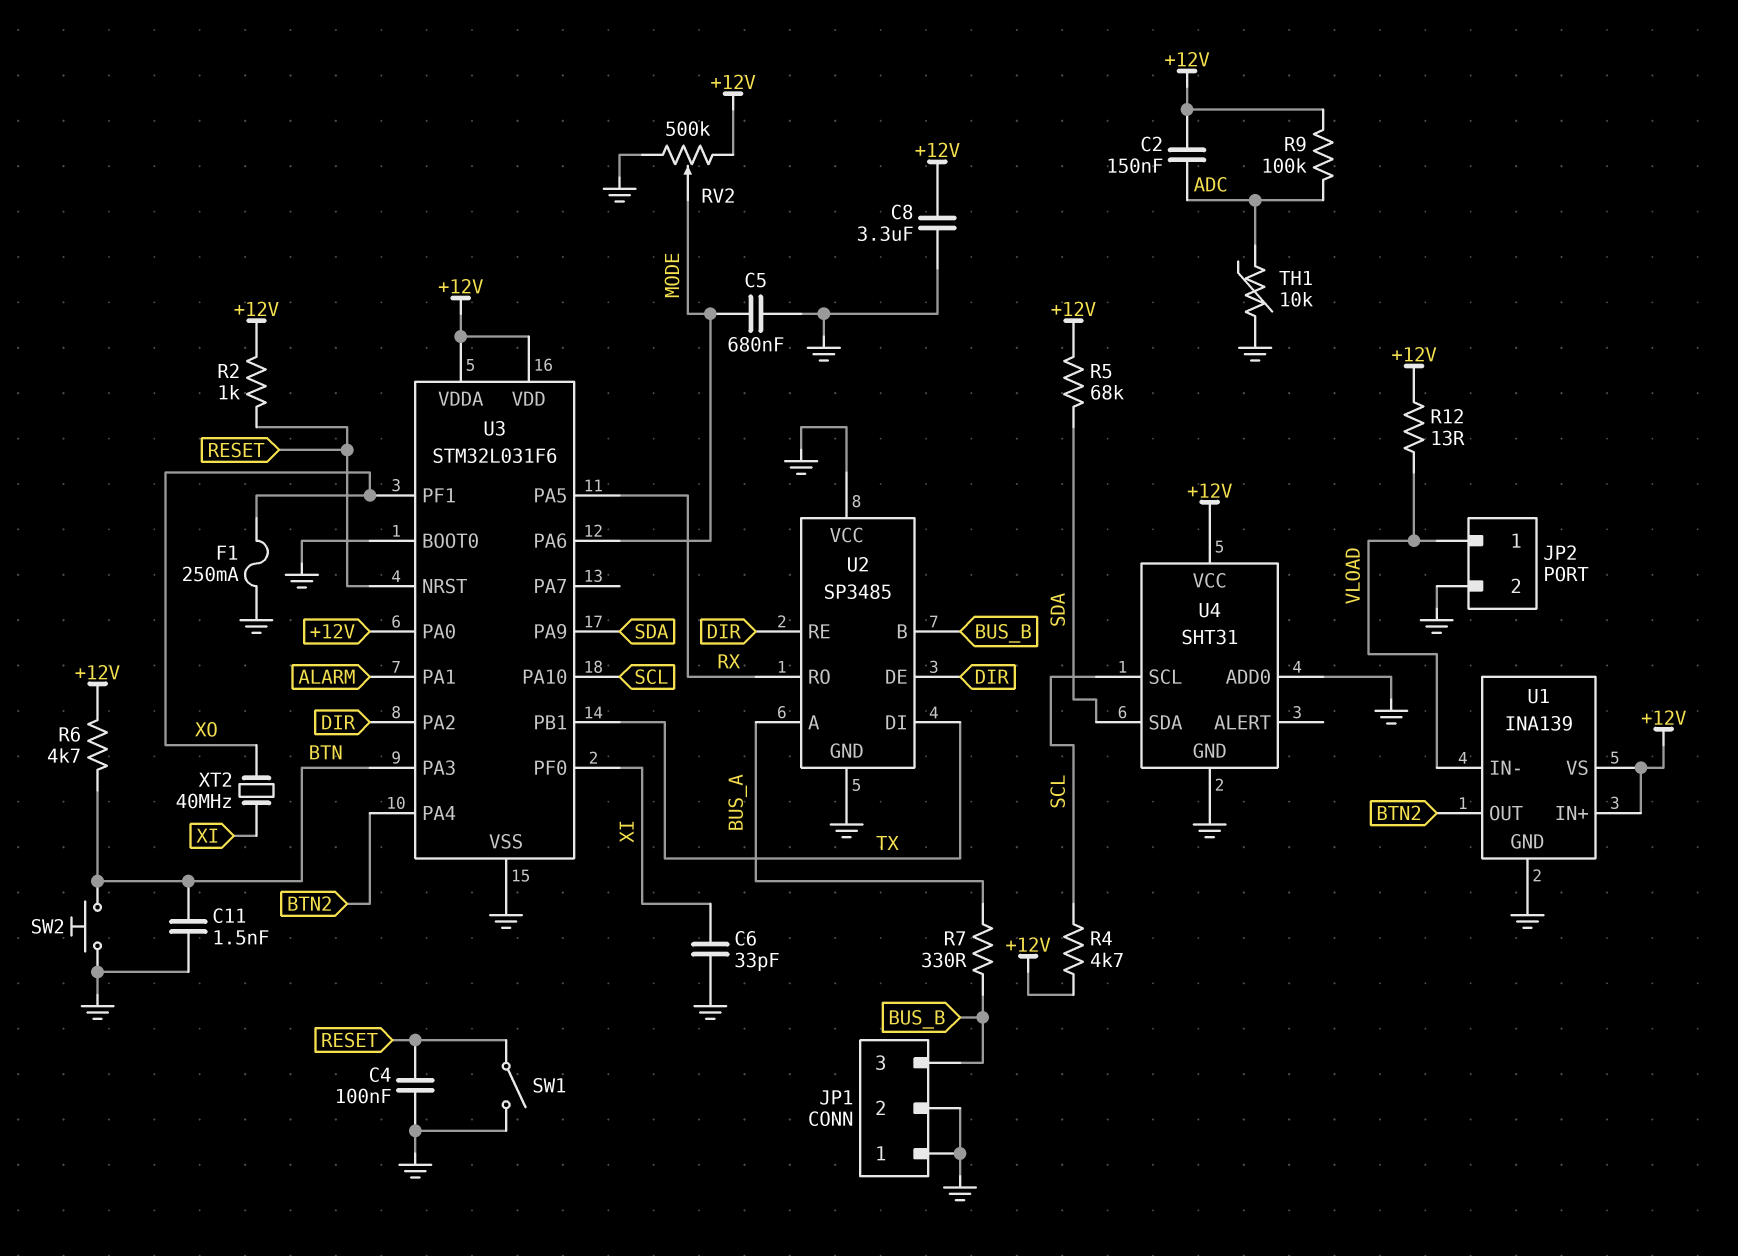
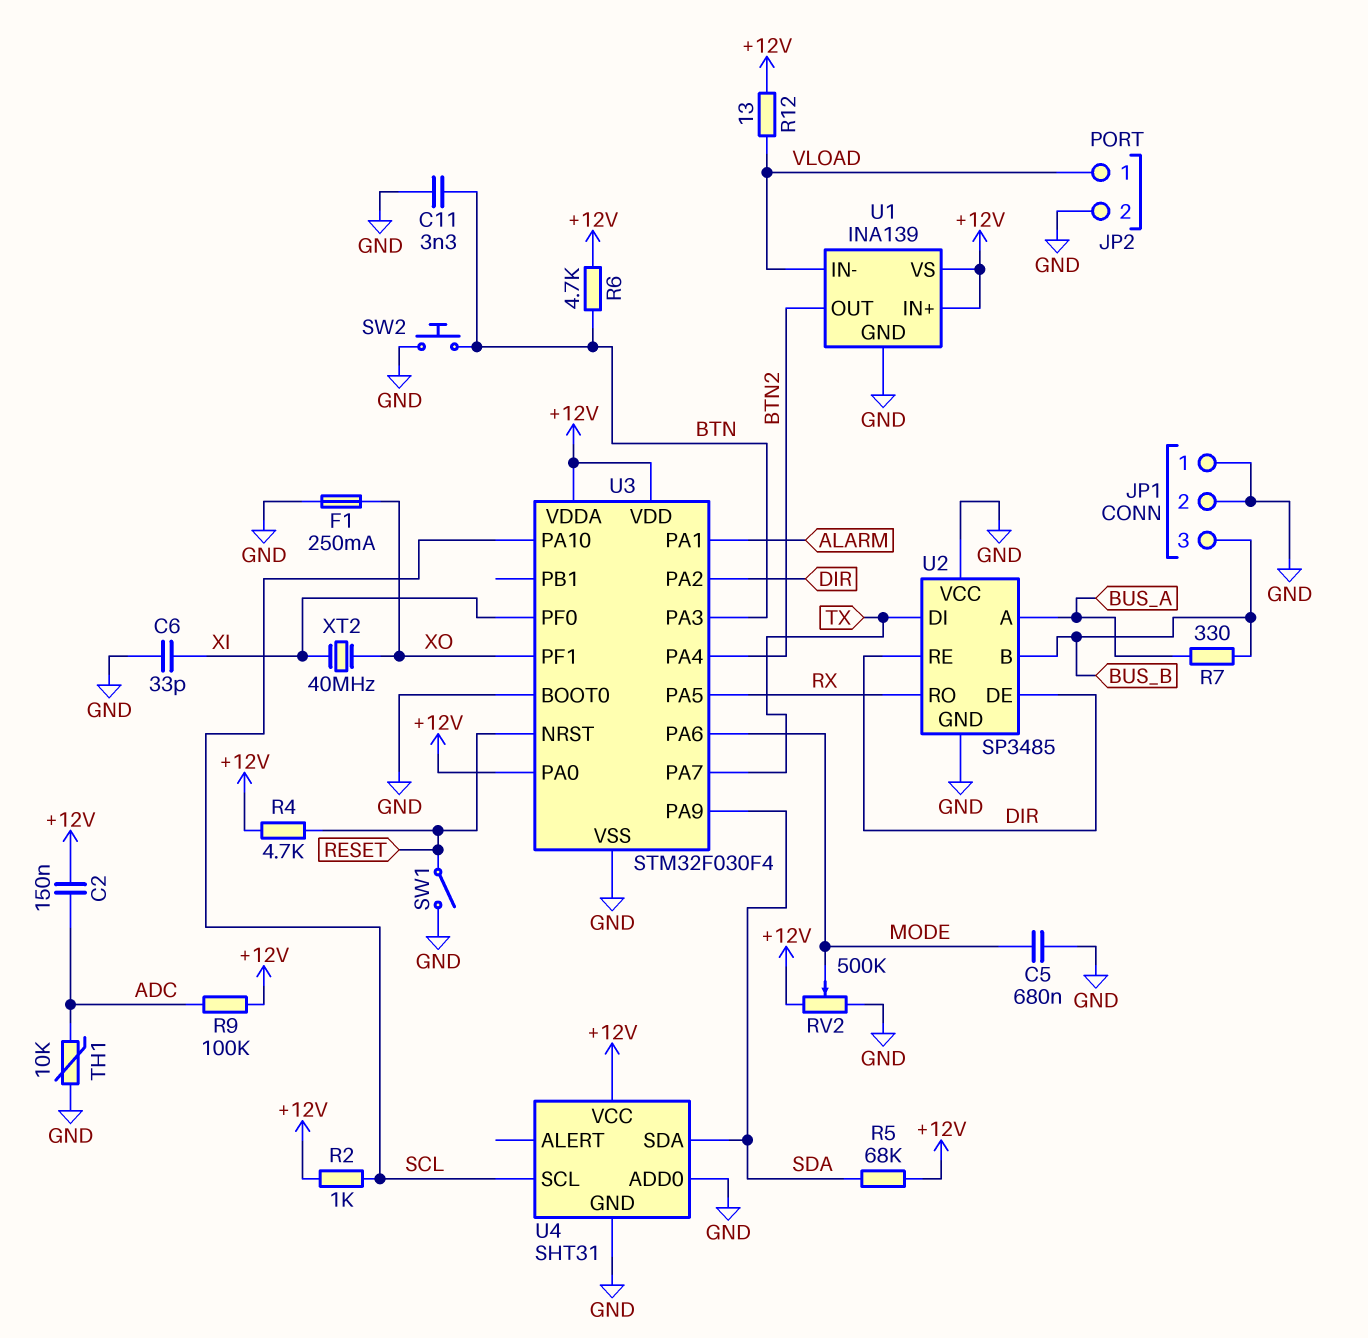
C4: 100nF (GND, RESET) -> none
C8: 3.3uF (+12V, GND) -> none
C11: 1.5nF (BTN, GND) -> 3.3nF (BTN, GND)
R2: 1k (+12V, RESET) -> 1k (+12V, SCL)
R4: 4.7k (+12V, SCL) -> 4.7k (+12V, RESET)
U3: STM32L031F6 -> STM32F030F4
U3 pin PA7: none -> TX
U3 pin PB1: TX -> none

